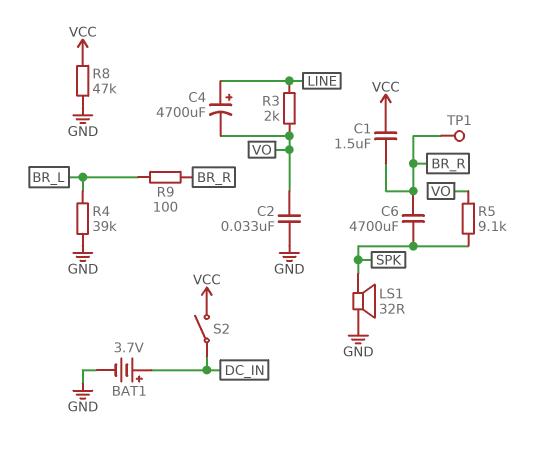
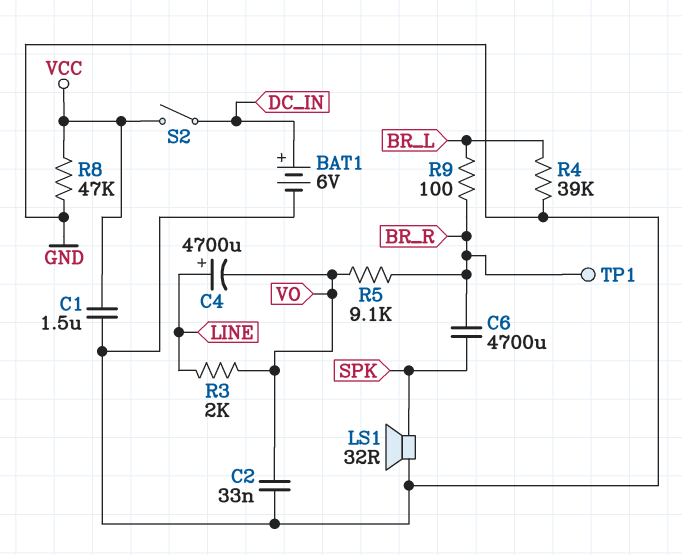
BAT1: 3.7V (plus DC_IN, minus GND) -> 6V (plus DC_IN, minus GND)
C1: 1.5uF (BR_R, VCC) -> 1.5uF (GND, VCC)
R5: 9.1k (SPK, VO) -> 9.1k (BR_R, VO)

